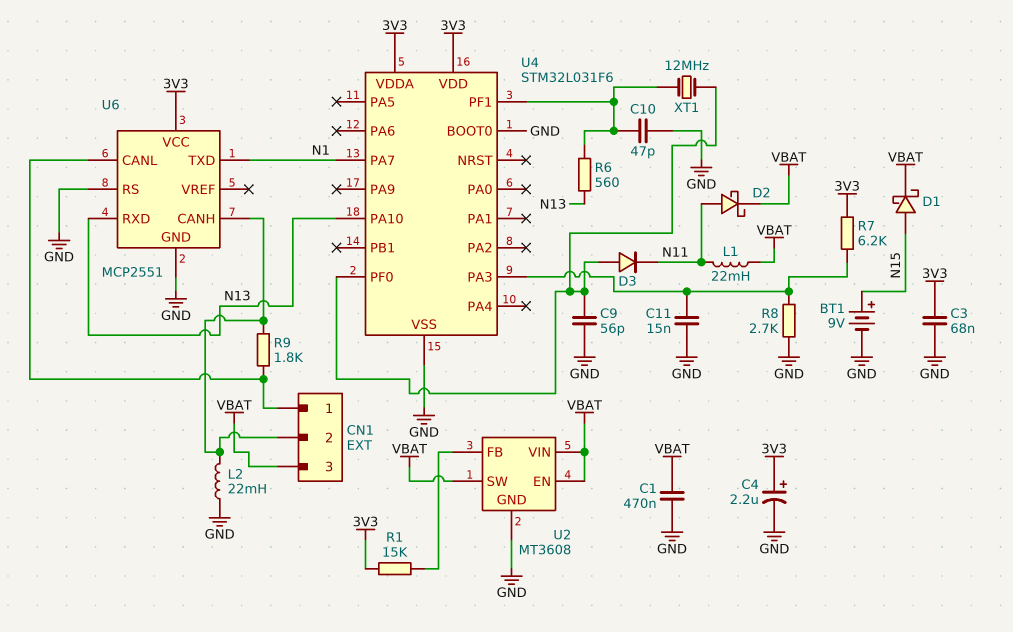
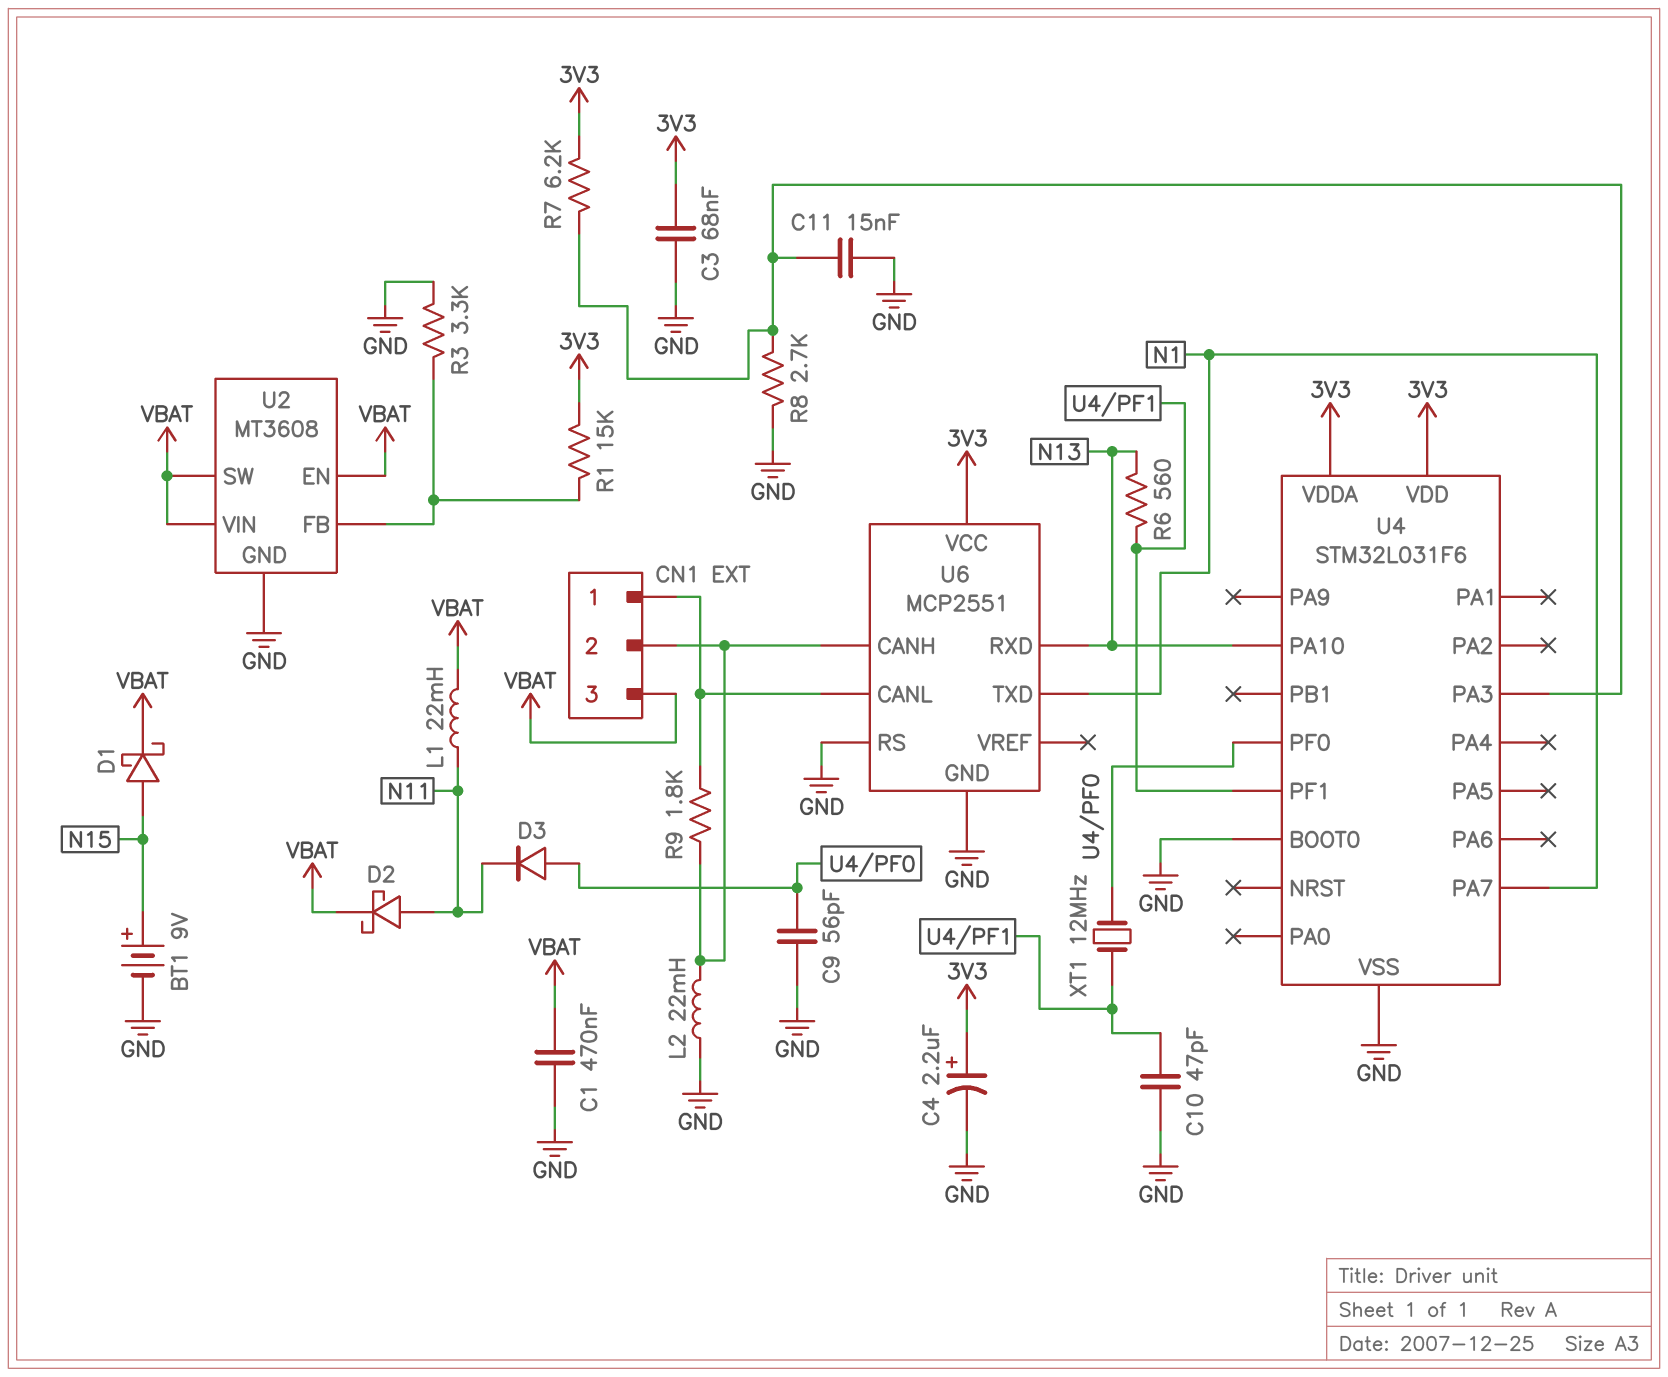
R3: none -> 3.3k (GND, U2/FB)

